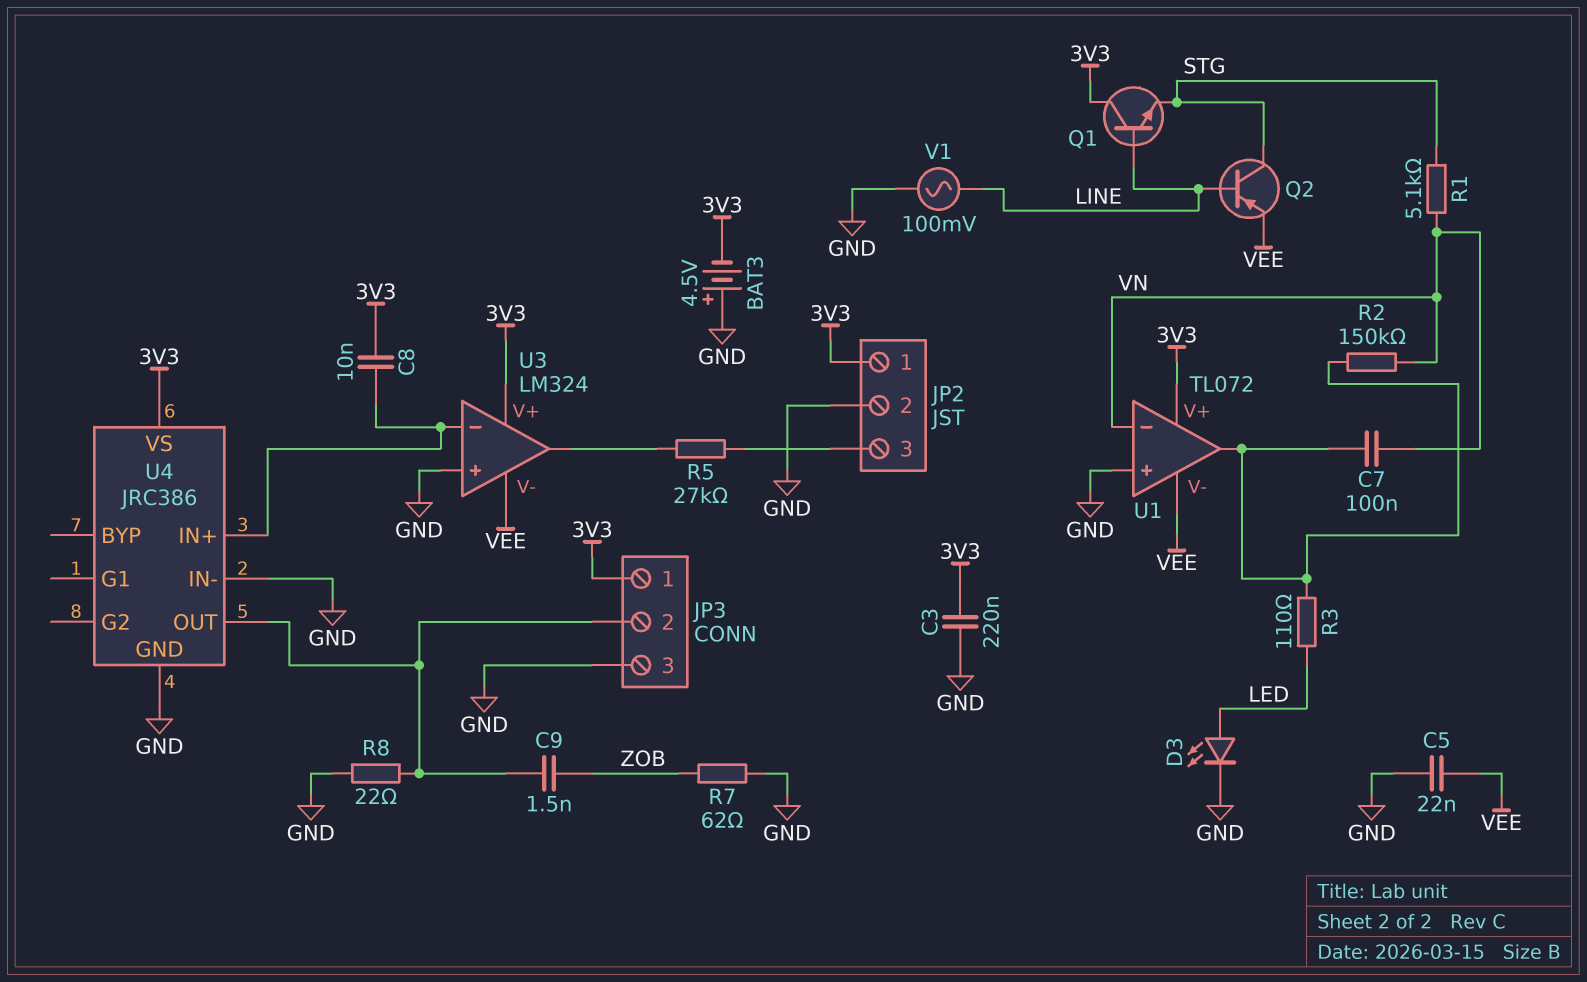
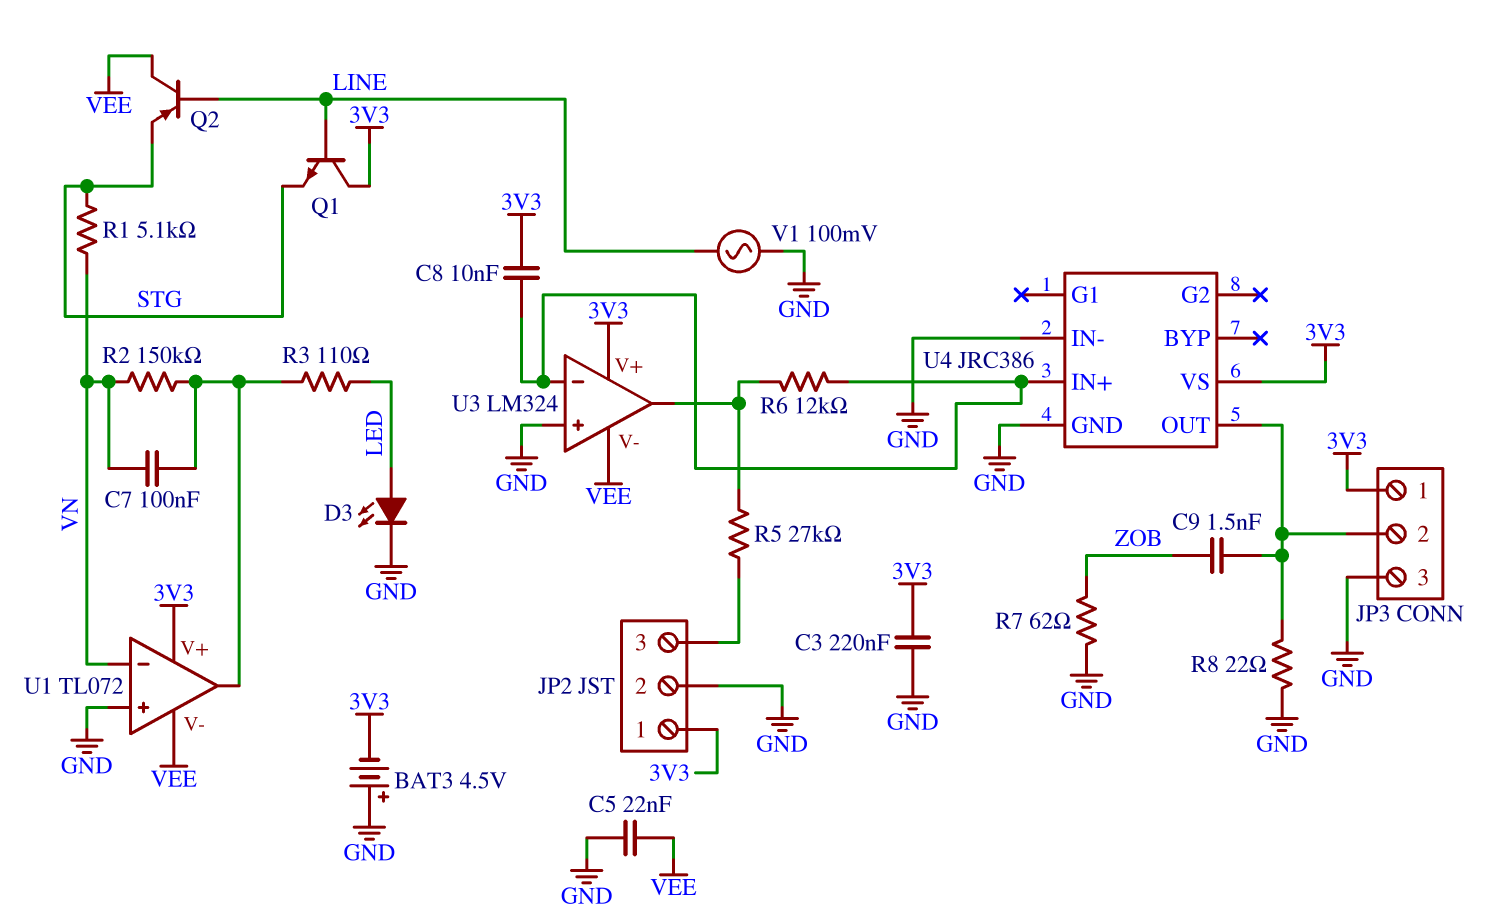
Q2: PNP (B LINE, C STG, E VEE) -> PNP (B LINE, C VEE, E STG)
R6: none -> 12k (U3/in-, U3/out)

